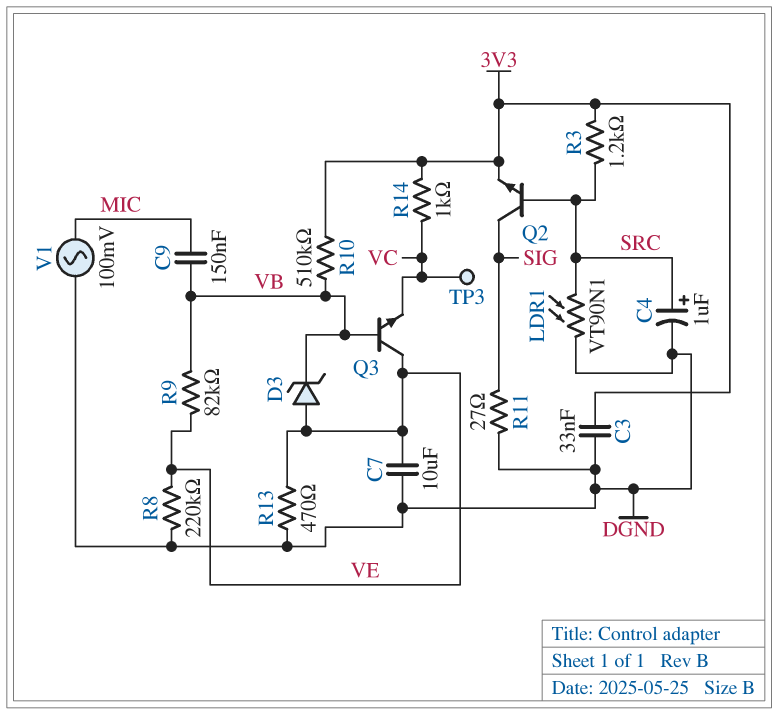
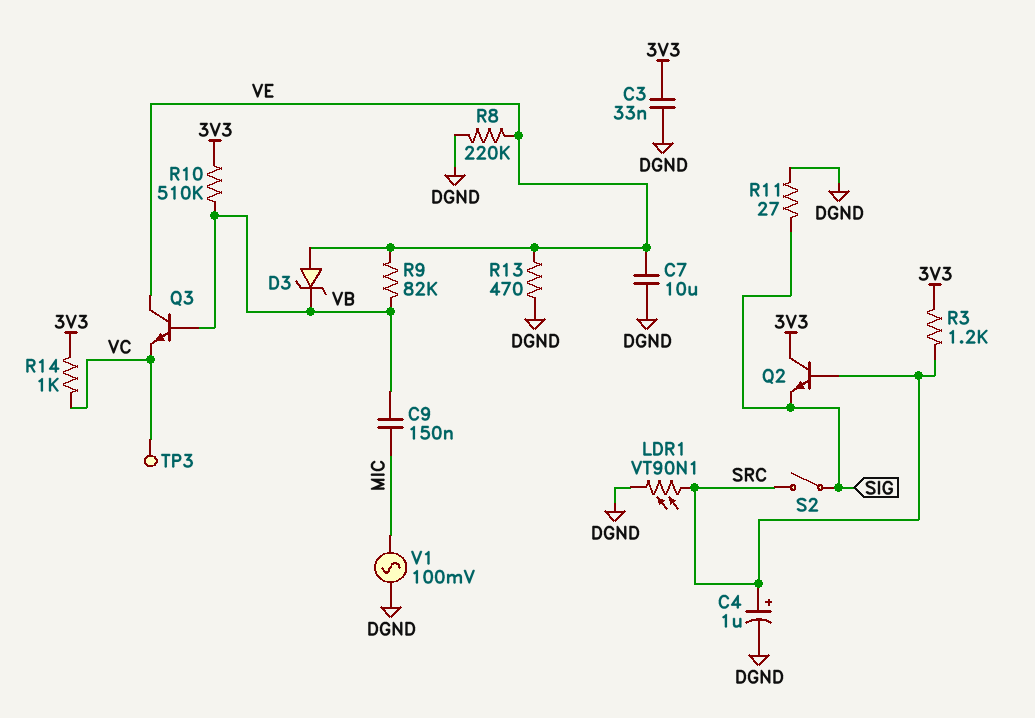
Q2: NPN (B SRC, C SIG, E 3V3) -> NPN (B SRC, C 3V3, E SIG)
S2: none -> switch (SIG, SRC)

